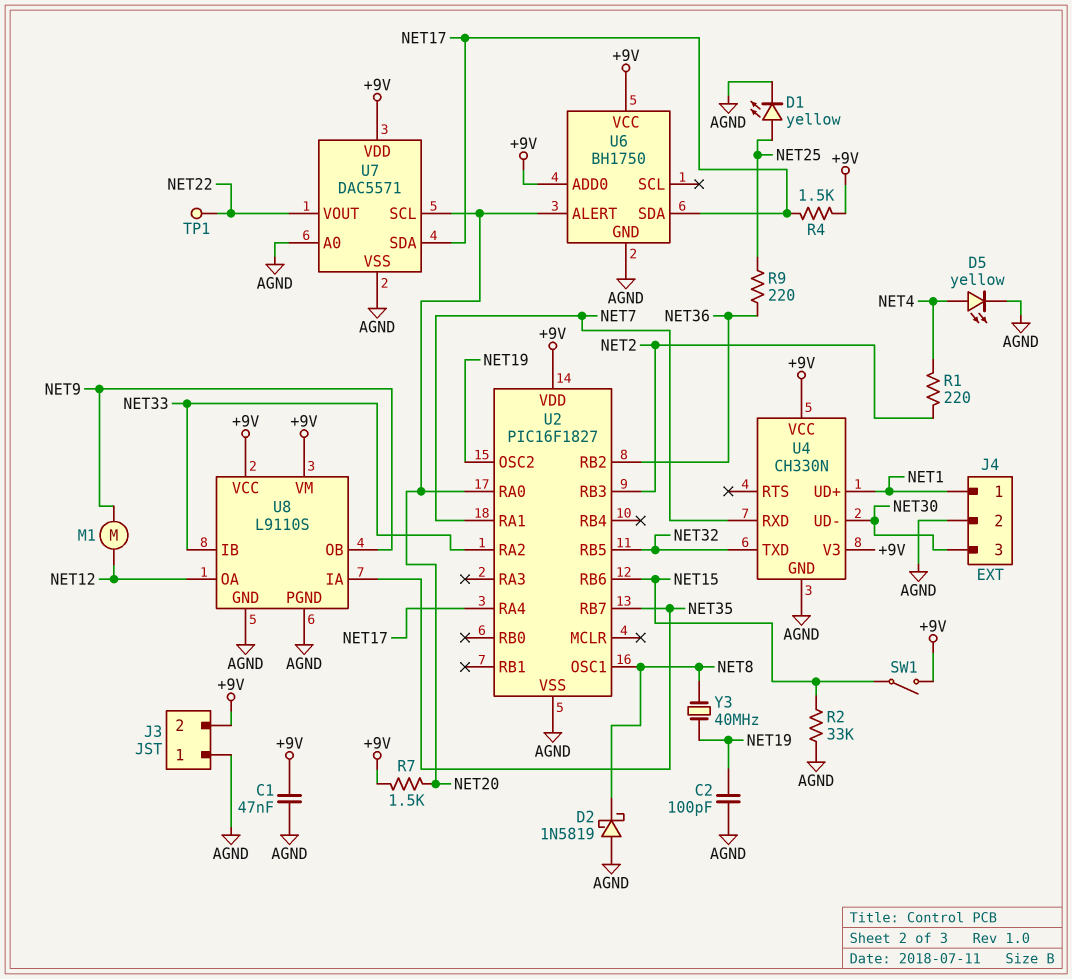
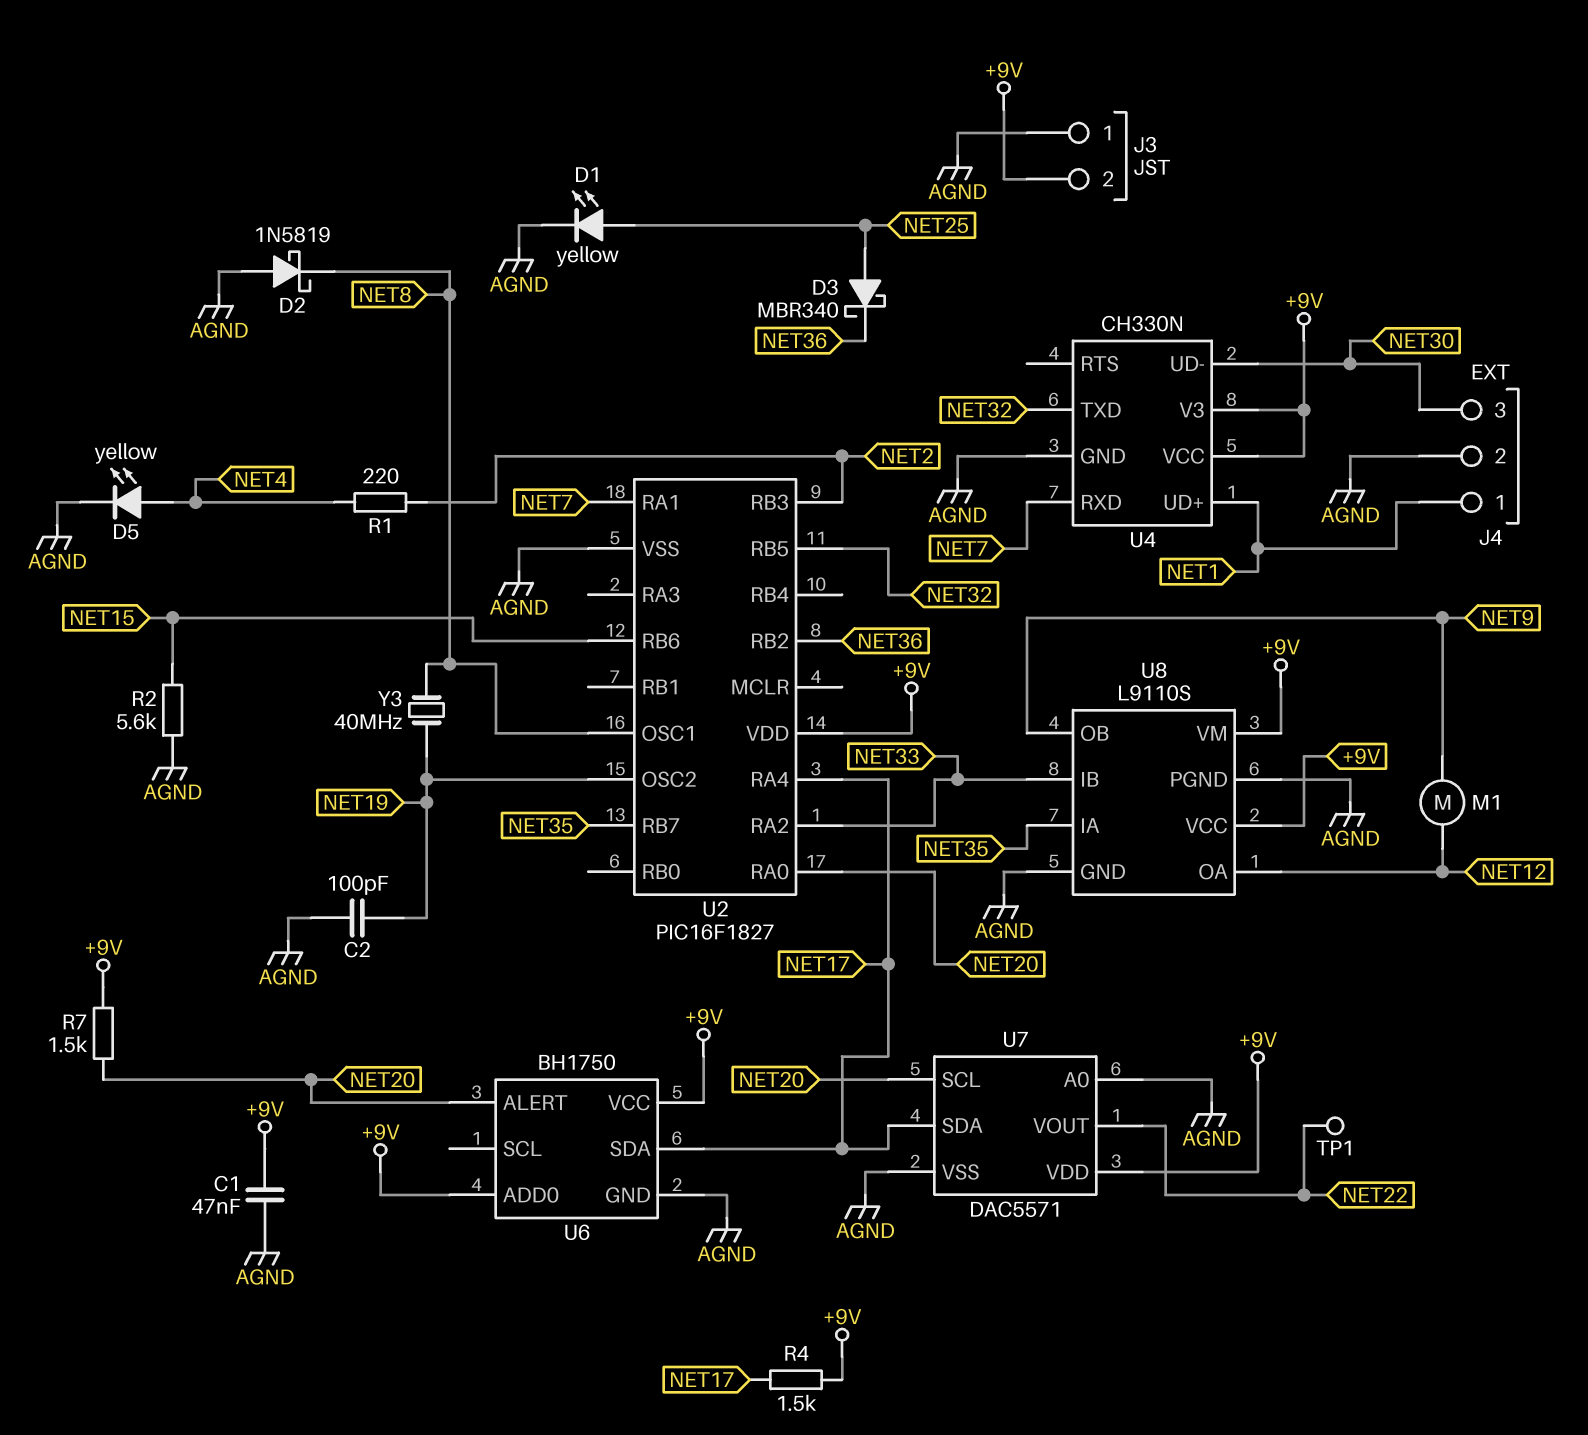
D3: none -> schottky MBR340 (A NET25, K NET36)
R2: 33k (AGND, NET15) -> 5.6k (AGND, NET15)
R9: 220 (NET25, NET36) -> none
SW1: switch (+9V, NET15) -> none

